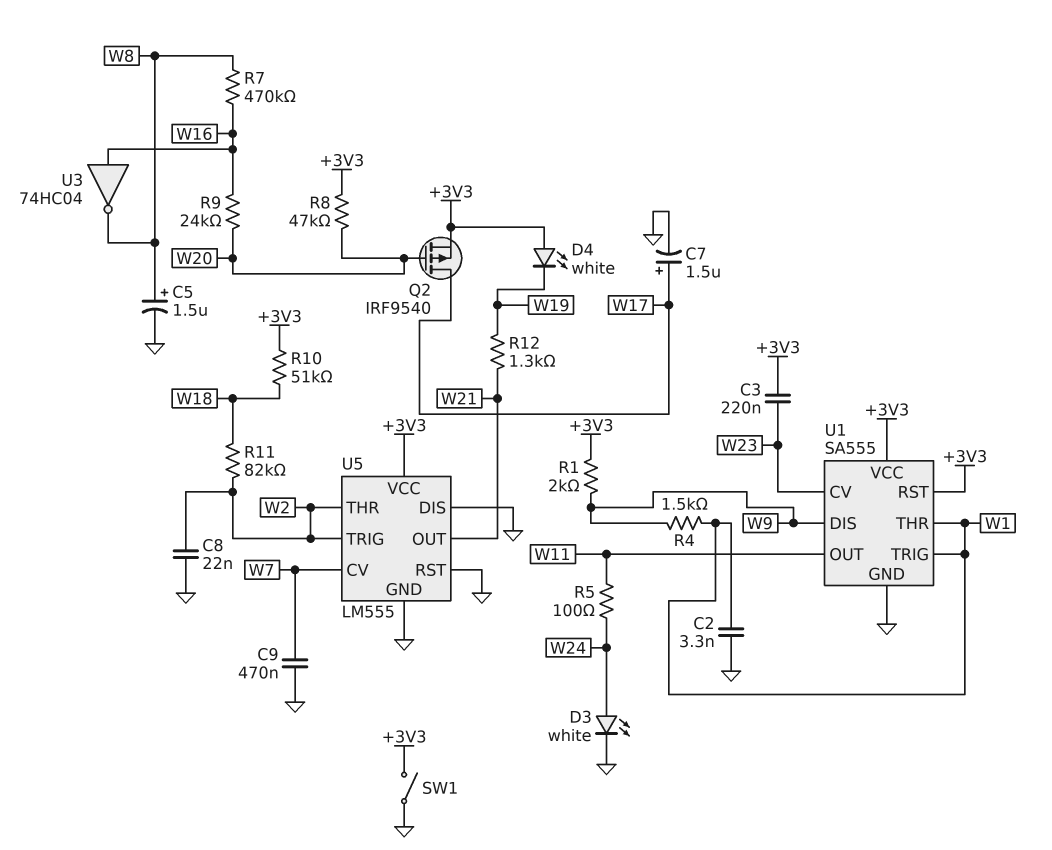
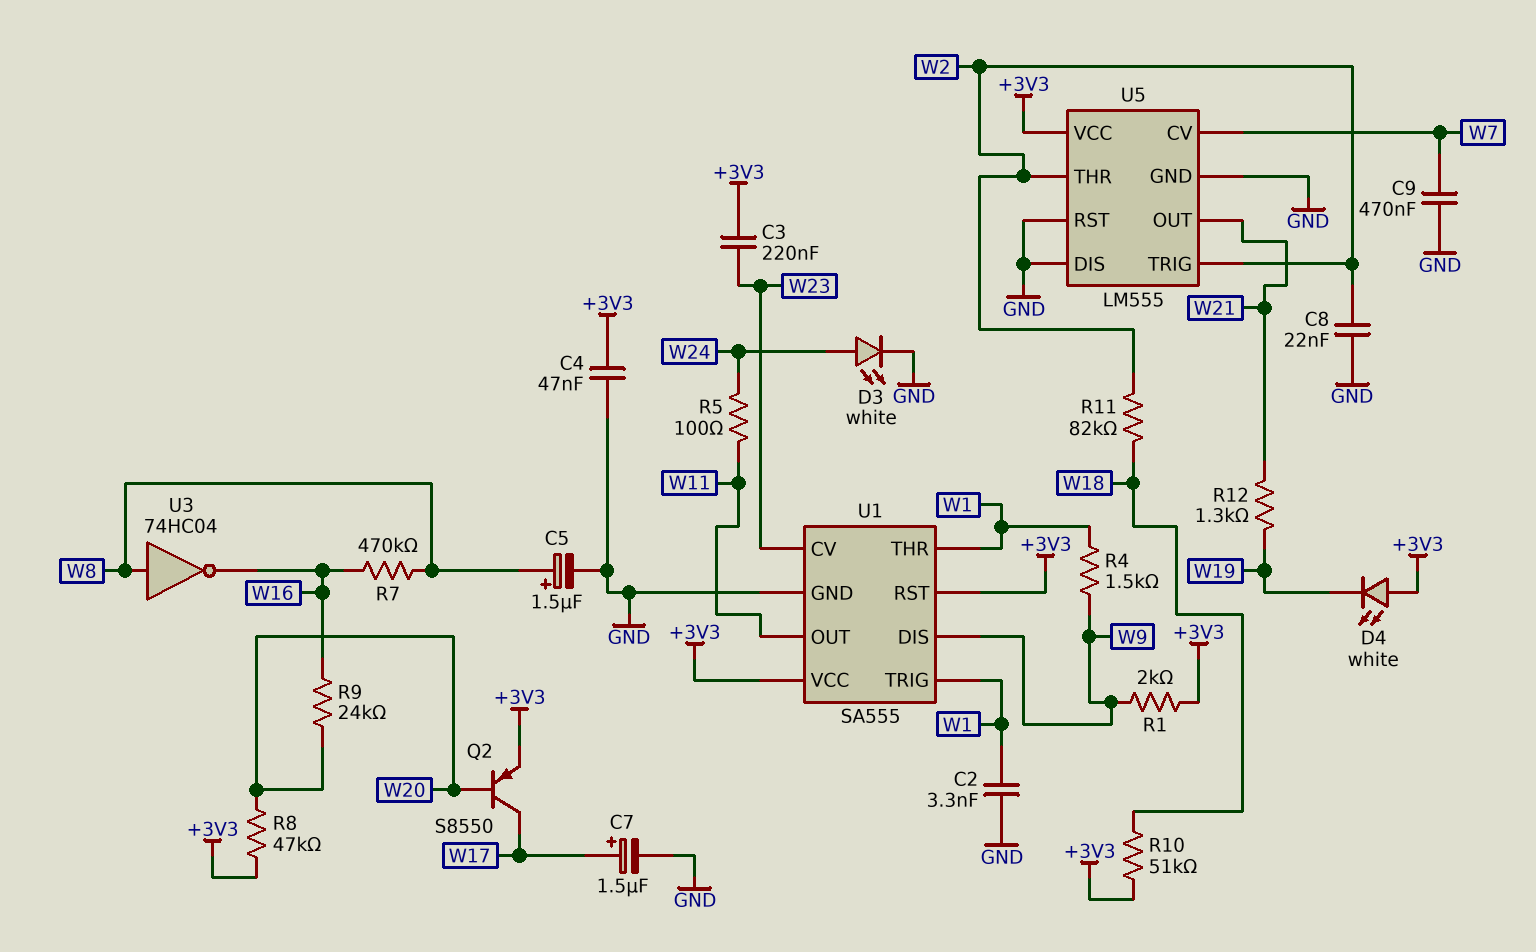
C4: none -> 47nF (+3V3, GND)
Q2: PMOS IRF9540 (G W20, D W17, S +3V3) -> PNP S8550 (B W20, C W17, E +3V3)
SW1: switch (+3V3, GND) -> none
U3: NOT 74HC04 (in W16, out W8) -> NOT 74HC04 (in W8, out W16)

